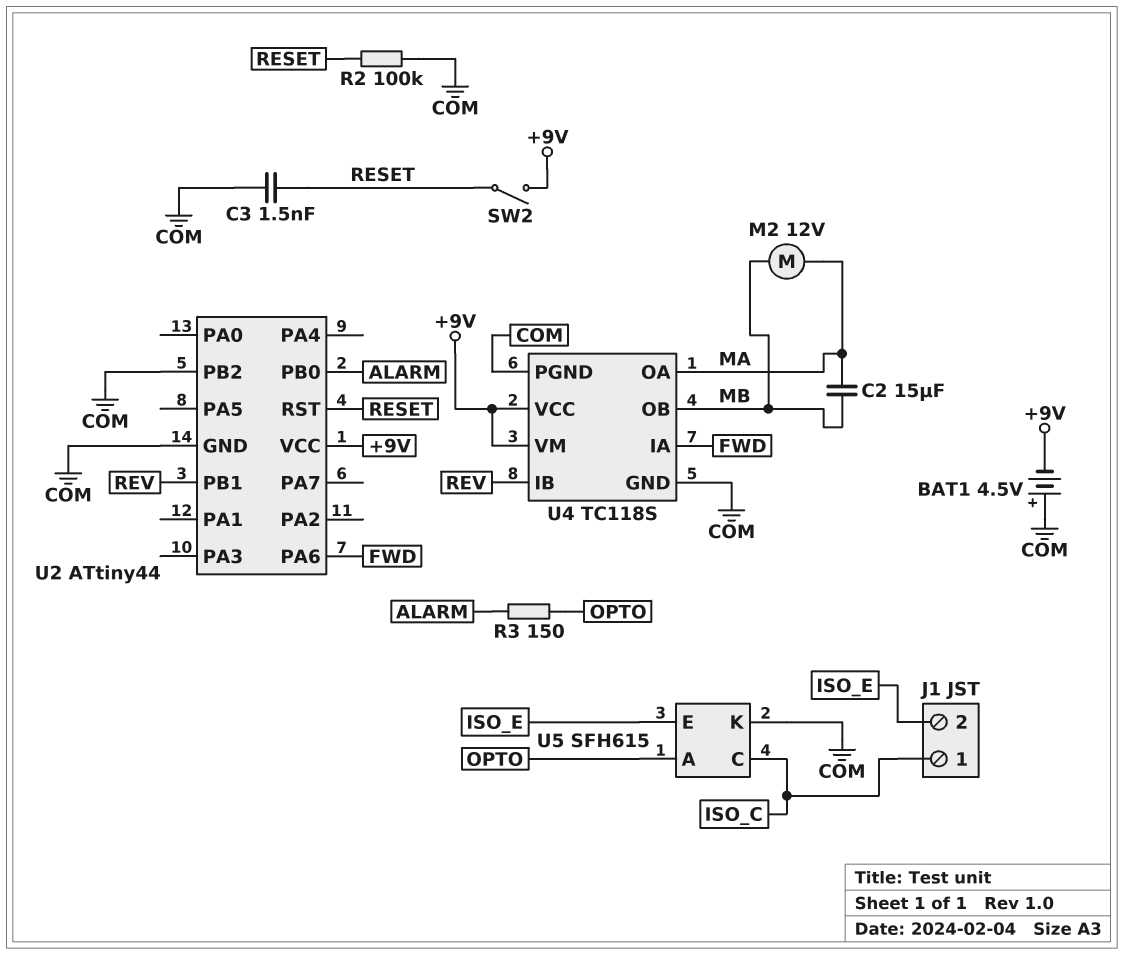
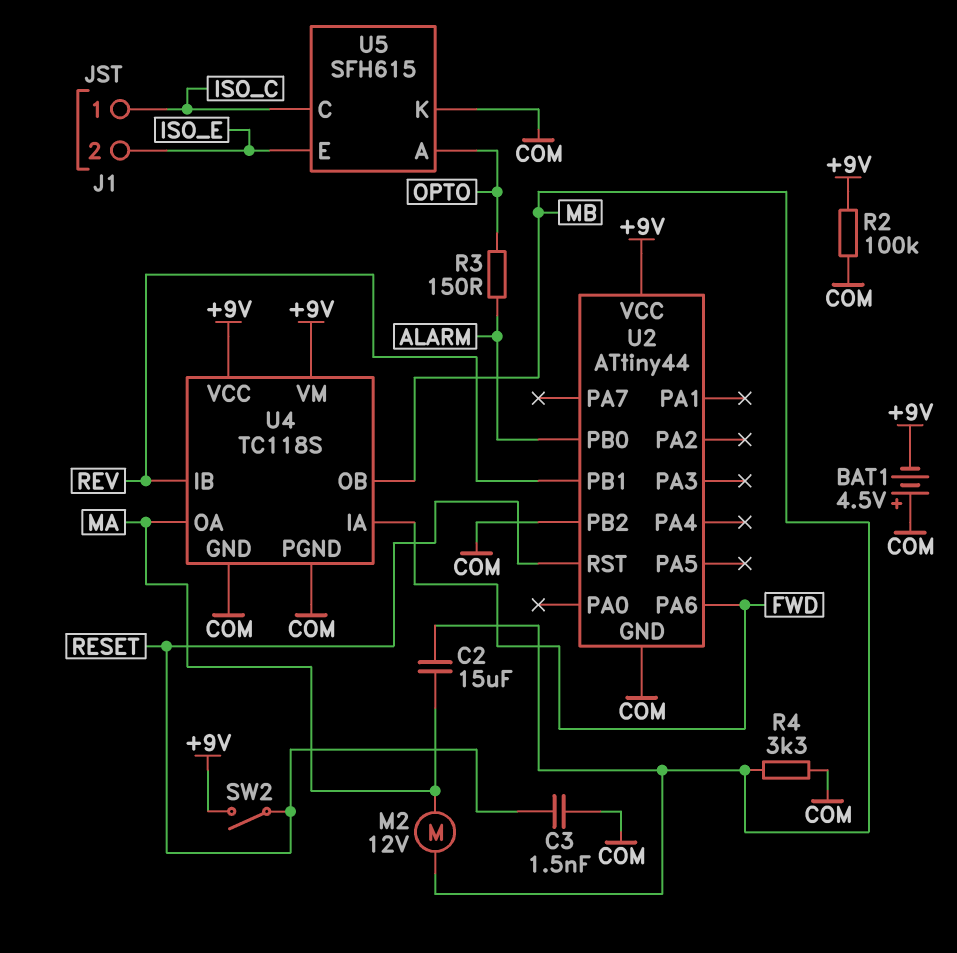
R2: 100k (COM, RESET) -> 100k (+9V, COM)
R4: none -> 3.3k (COM, MB)

